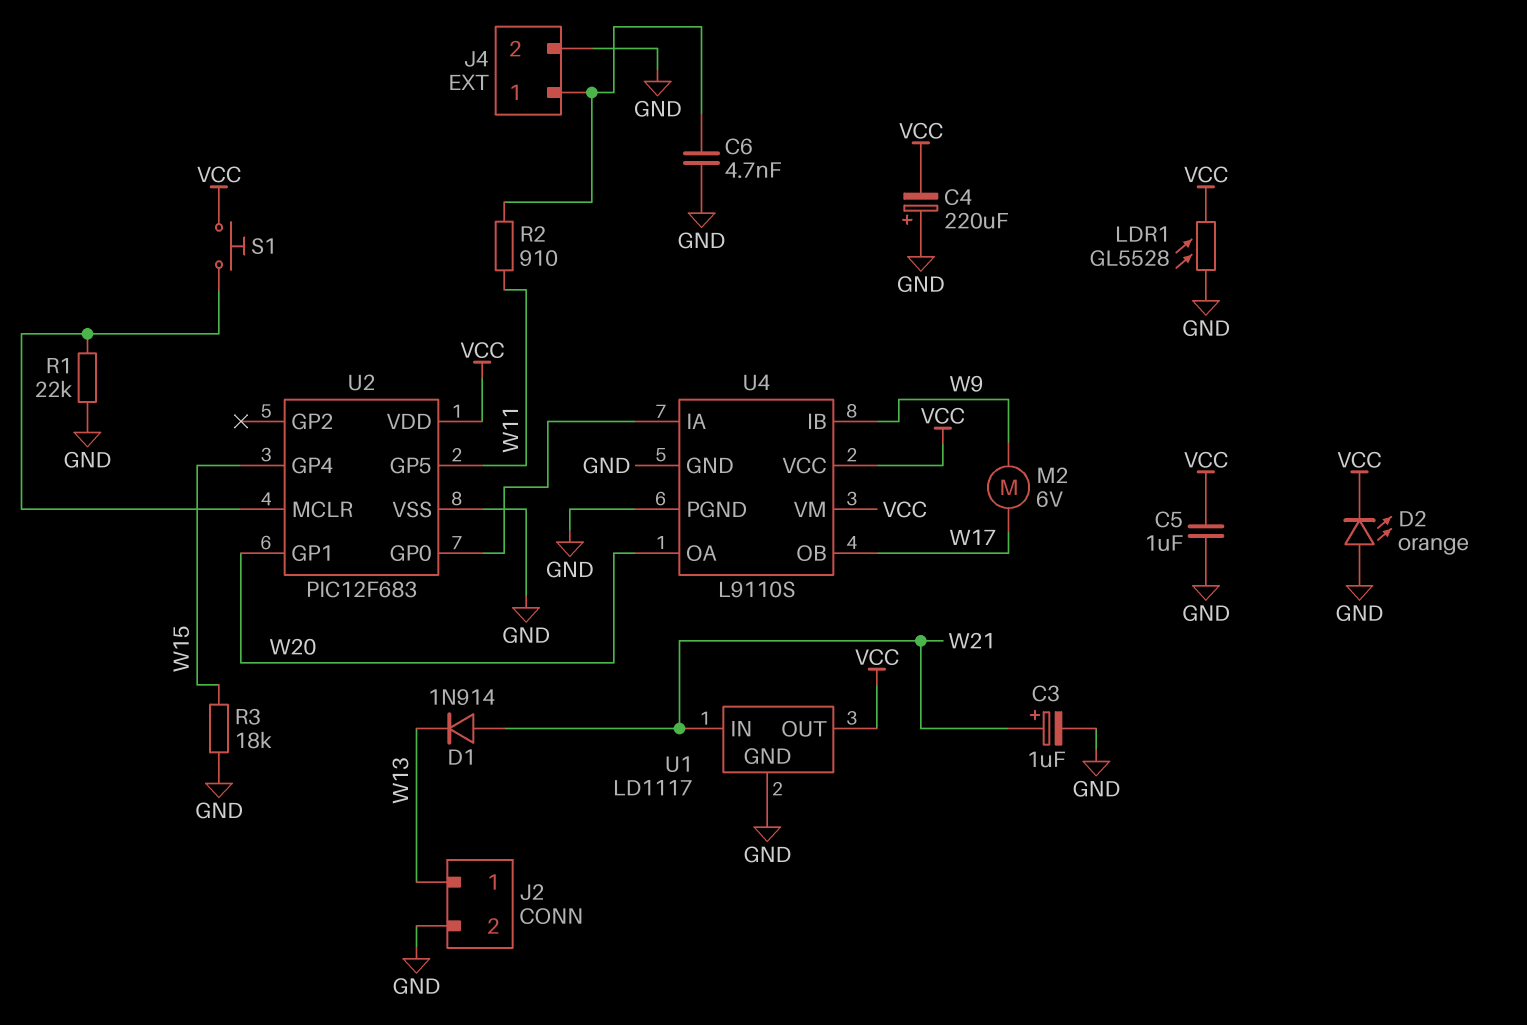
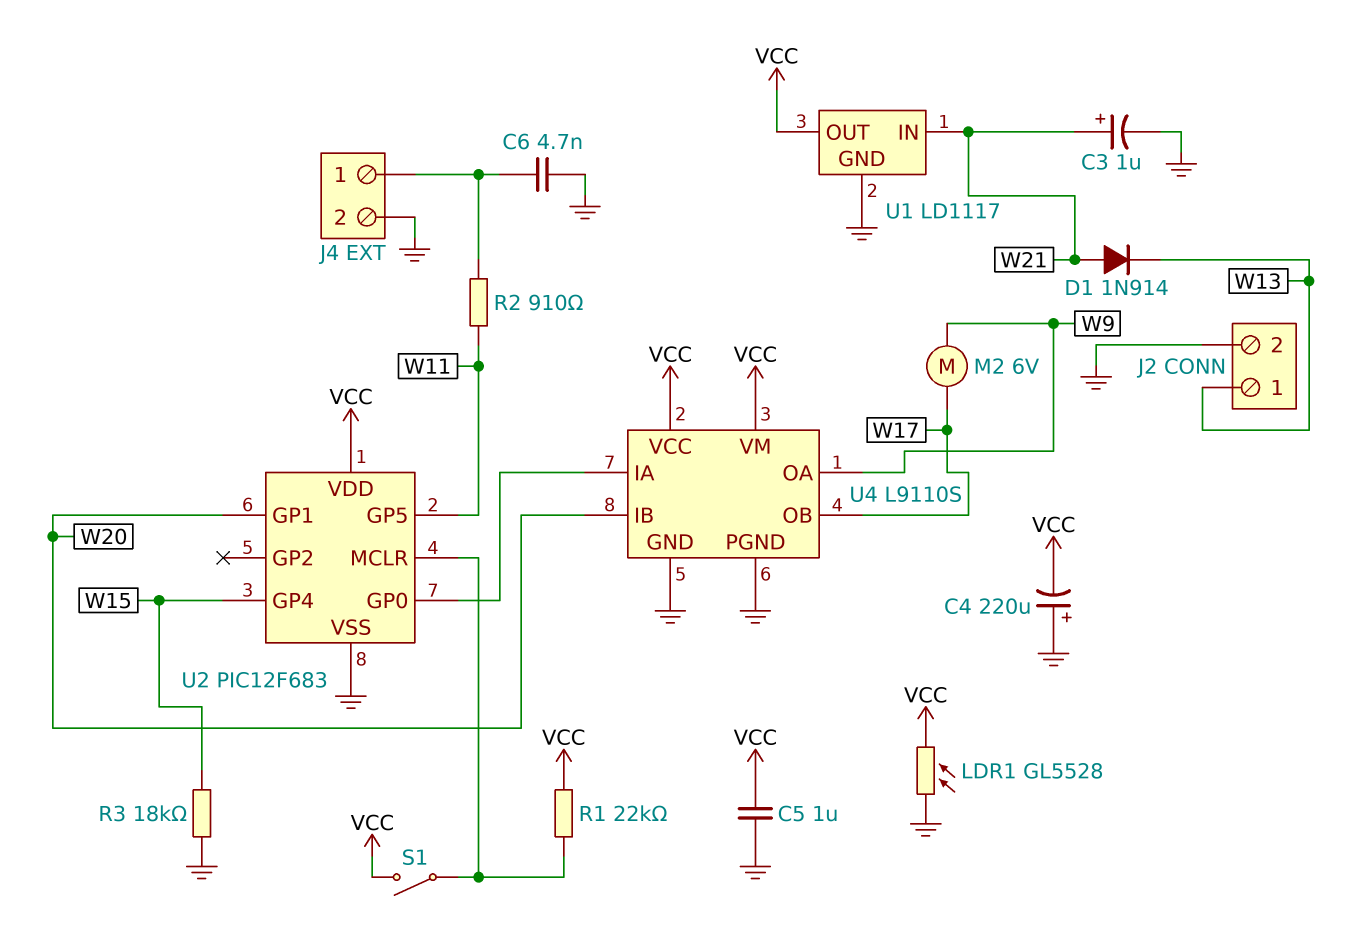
D2: LED orange (A GND, K VCC) -> none
R1: 22k (GND, U2/MCLR) -> 22k (U2/MCLR, VCC)
S1: button (U2/MCLR, VCC) -> switch (U2/MCLR, VCC)
U4 pin IB: W9 -> W20
U4 pin OA: W20 -> W9

